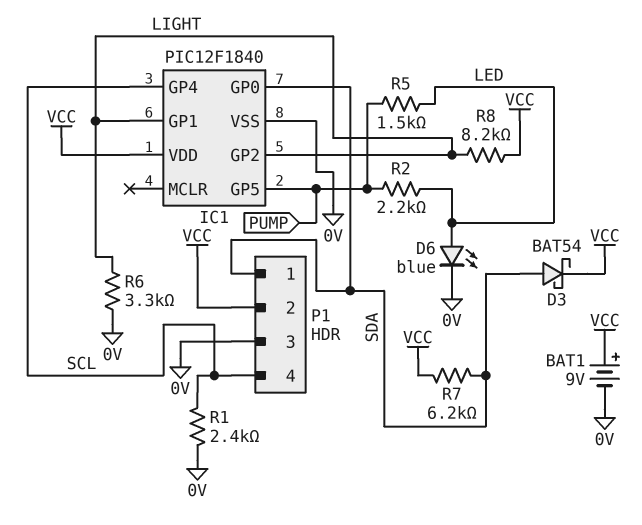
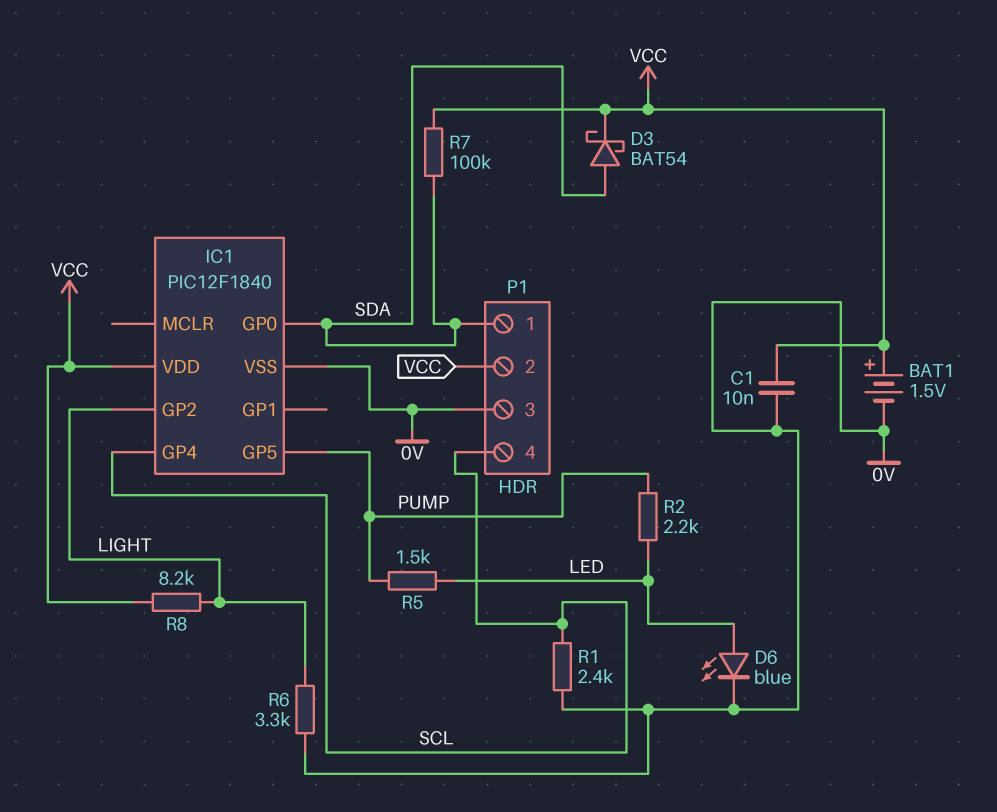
BAT1: 9V (plus VCC, minus 0V) -> 1.5V (plus VCC, minus 0V)
C1: none -> 10nF (0V, VCC)
IC1 pin GP1: LIGHT -> none
R7: 6.2k (SDA, VCC) -> 100k (SDA, VCC)

